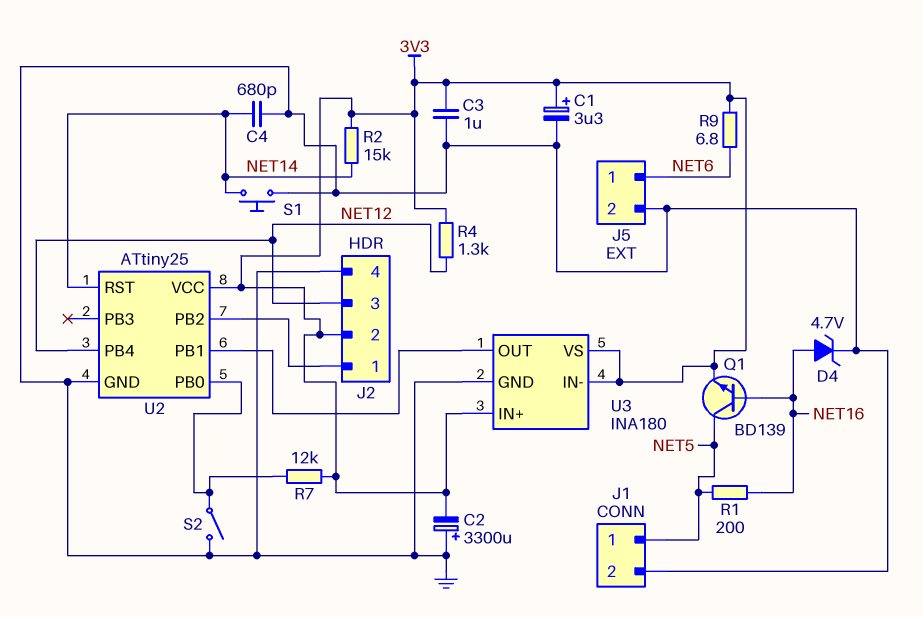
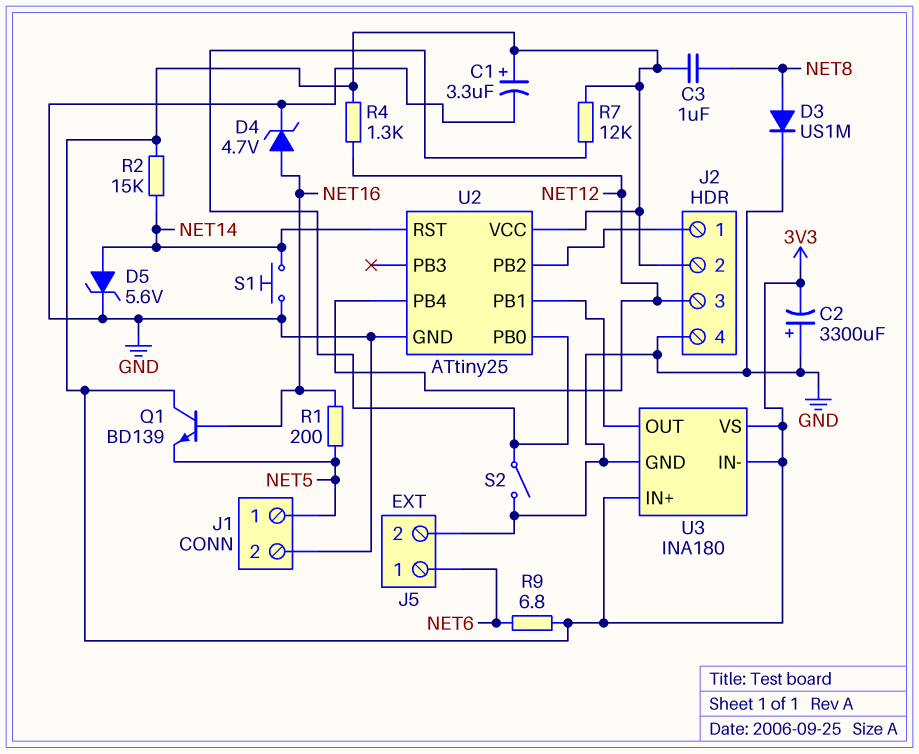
C3: 1uF (3V3, GND) -> 1uF (3V3, NET8)
C4: 680pF (GND, NET14) -> none
D3: none -> diode US1M (A NET8, K GND)
D5: none -> zener 5.6V (A NET14, K GND)
Q1: NPN BD139 (B NET16, C NET5, E 3V3) -> NPN BD139 (B NET16, C 3V3, E NET5)

